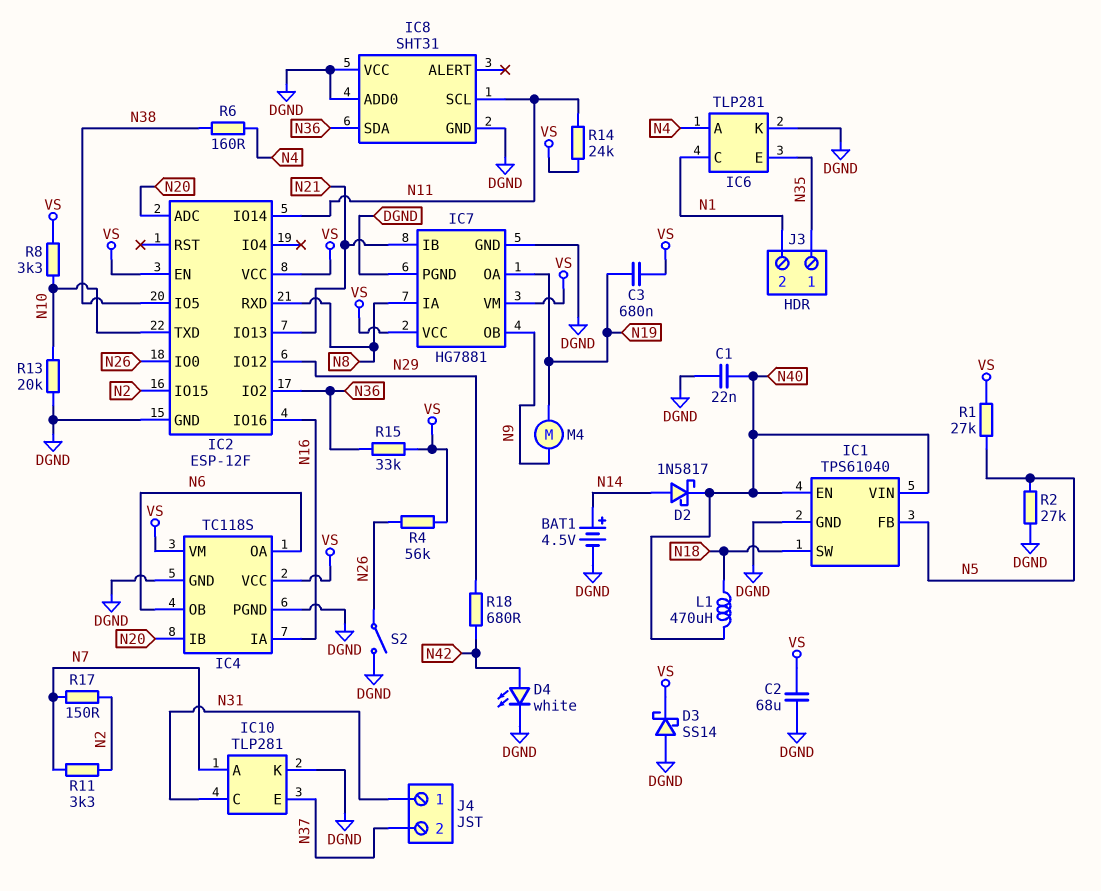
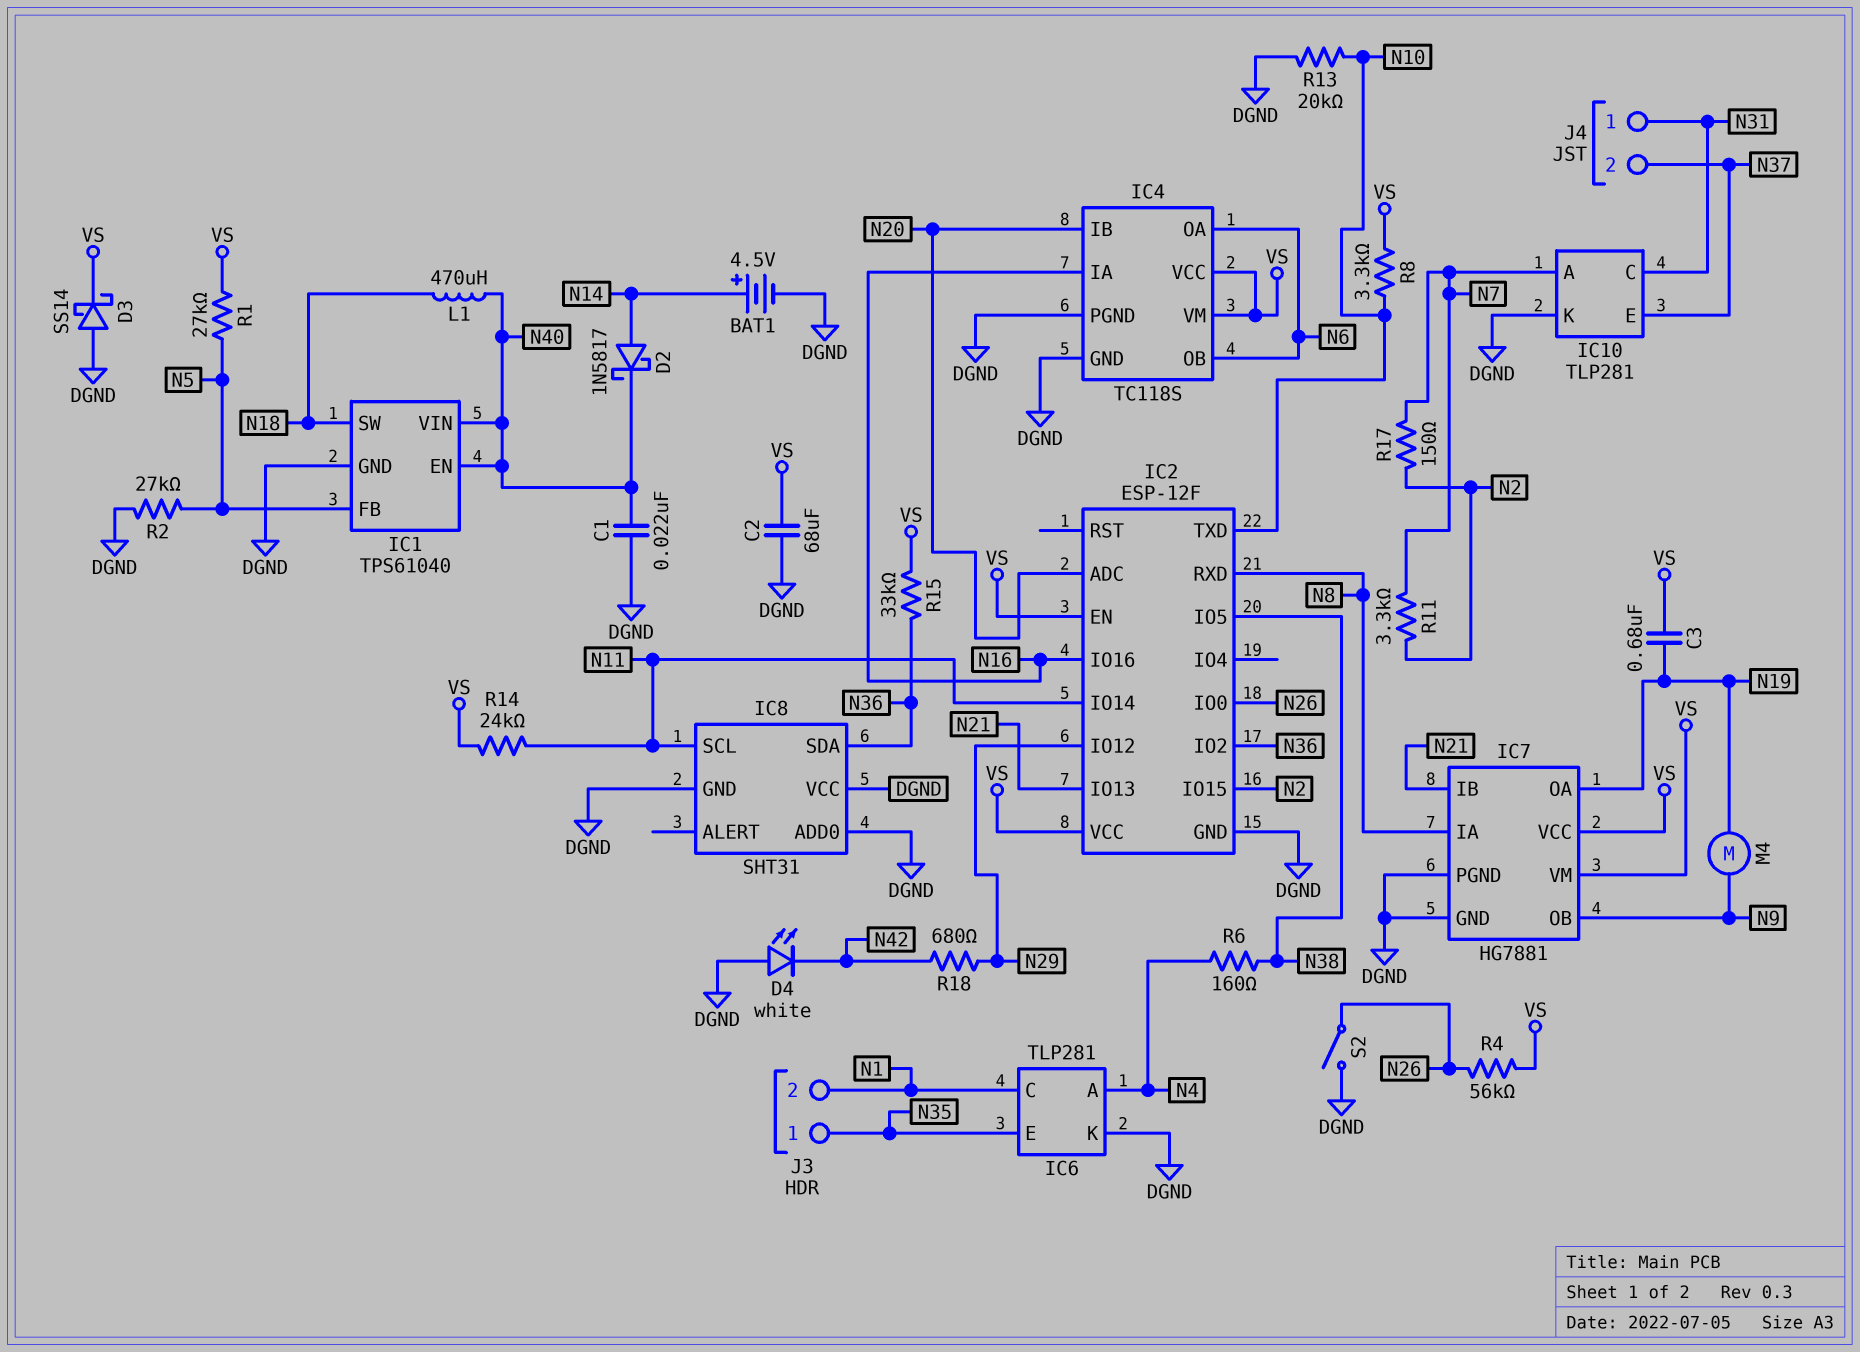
D4: LED white (A N42, K DGND) -> LED white (A DGND, K N42)

